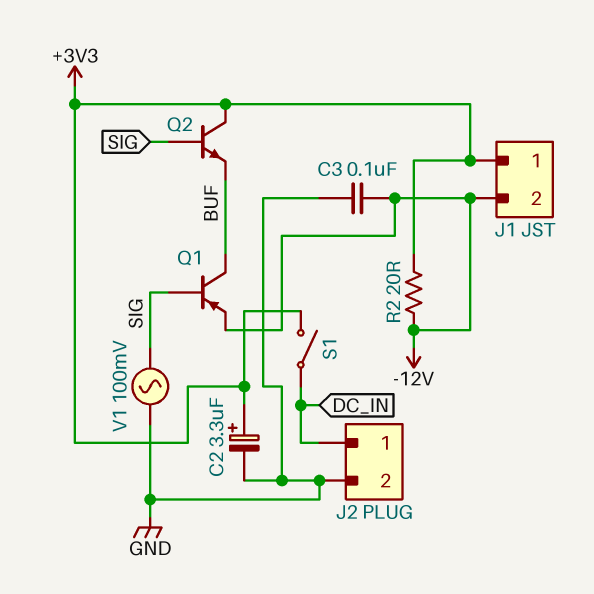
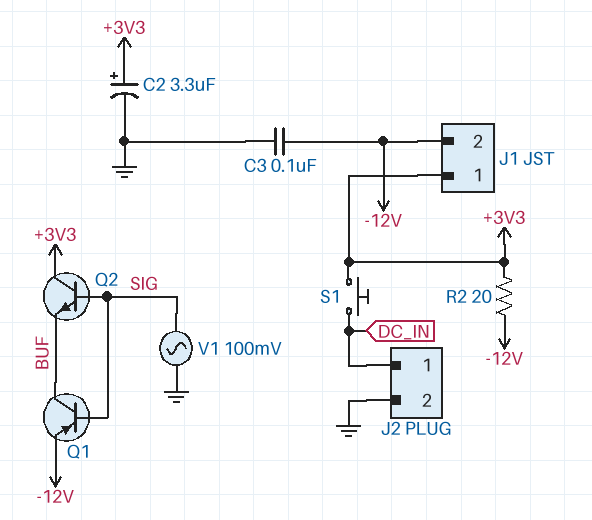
S1: switch (+3V3, DC_IN) -> button (+3V3, DC_IN)

